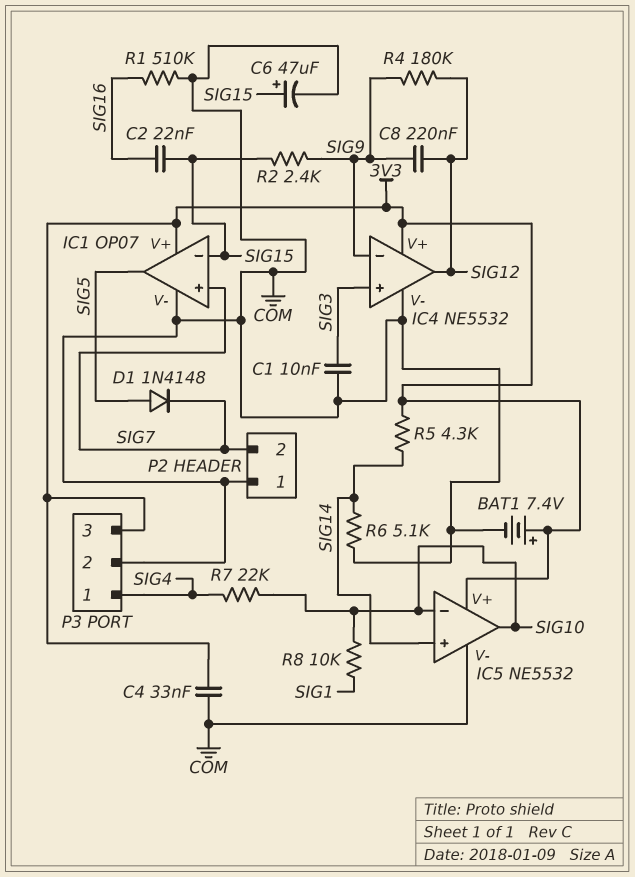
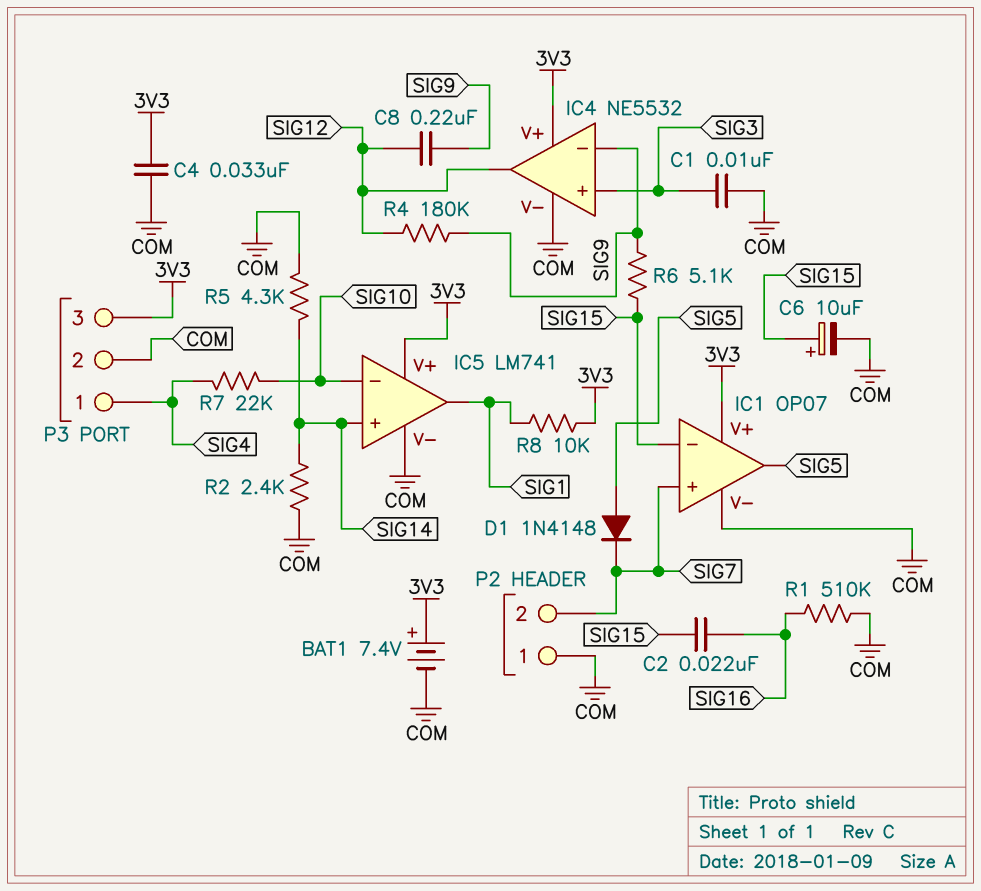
C6: 47uF (plus SIG15, minus COM) -> 10uF (plus SIG15, minus COM)
IC5: NE5532 -> LM741
IC5 pin out: SIG10 -> SIG1
R2: 2.4k (SIG9, SIG15) -> 2.4k (COM, SIG14)
R5: 4.3k (3V3, SIG14) -> 4.3k (COM, SIG14)
R6: 5.1k (COM, SIG14) -> 5.1k (SIG9, SIG15)
R8: 10k (SIG1, SIG10) -> 10k (3V3, SIG1)

